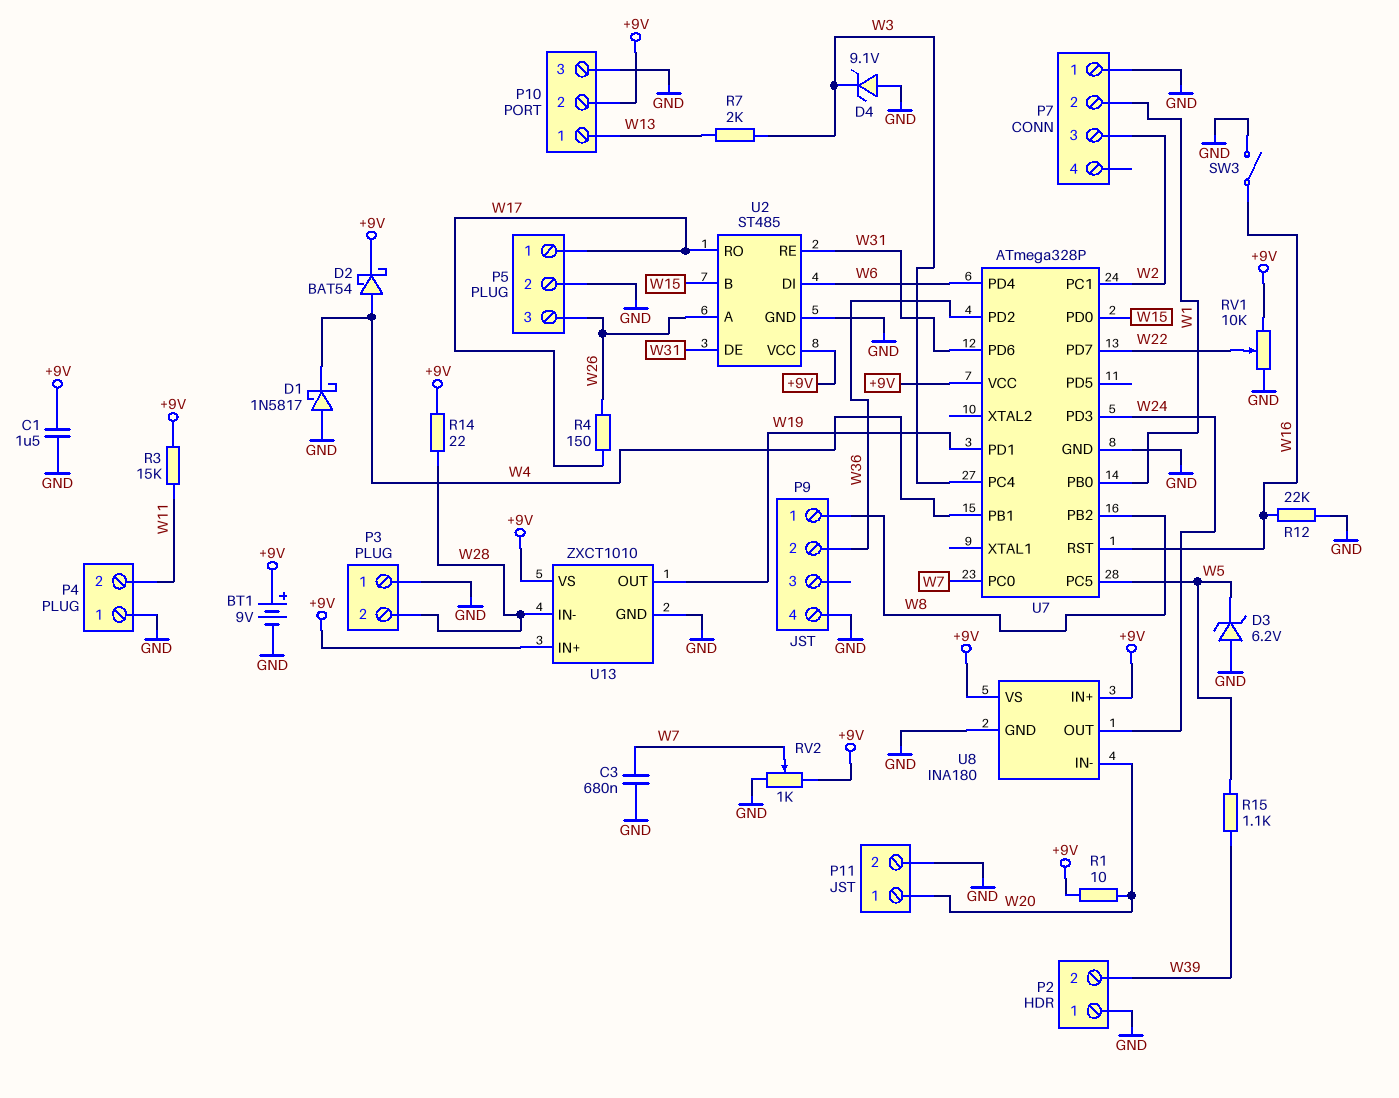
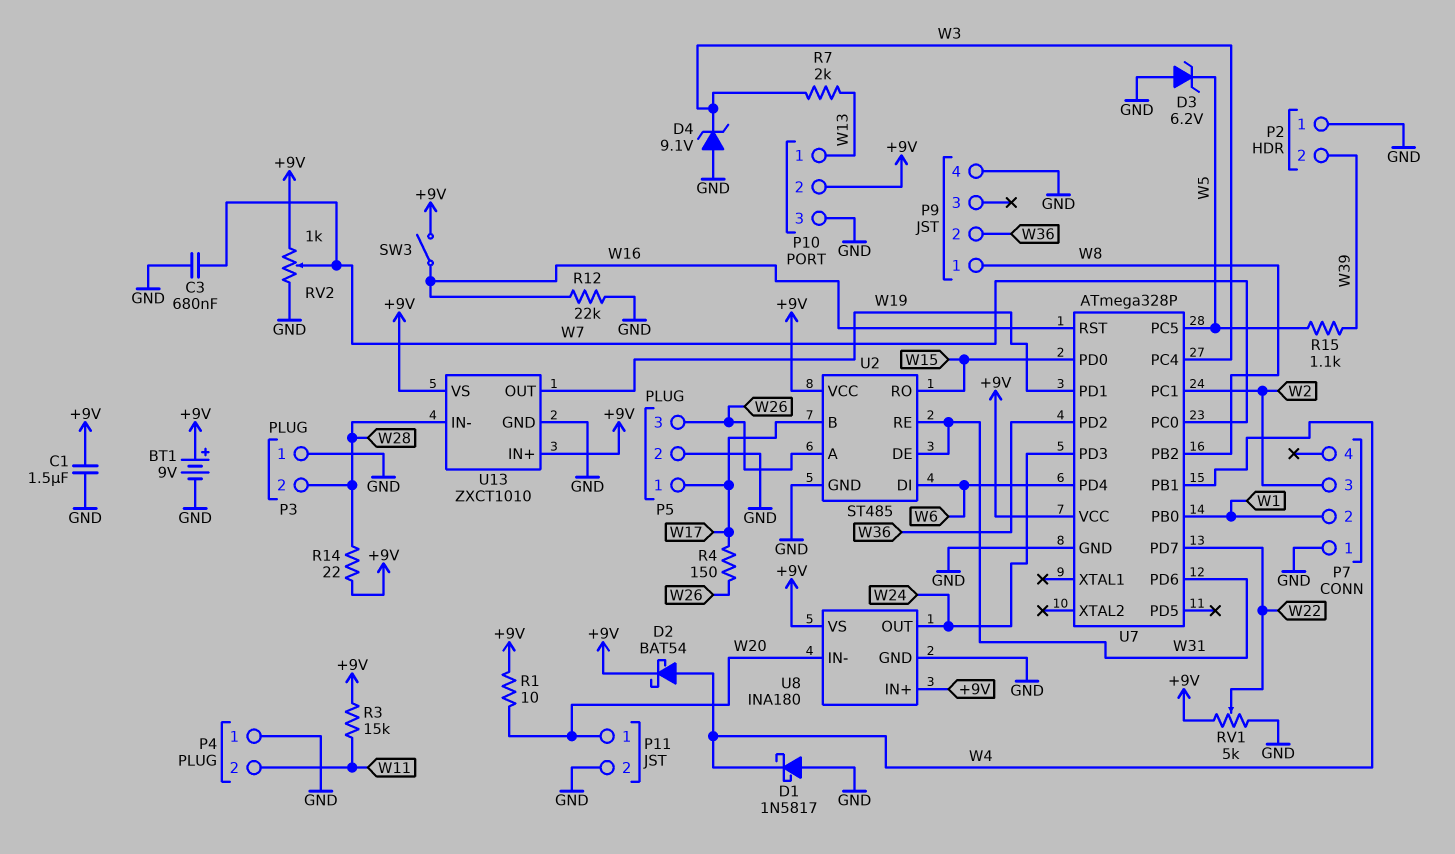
RV1: 10k (+9V, GND, wiper W22) -> 5k (+9V, GND, wiper W22)
SW3: switch (GND, W16) -> switch (+9V, W16)
U2 pin B: W15 -> W17
U2 pin RO: W17 -> W15

